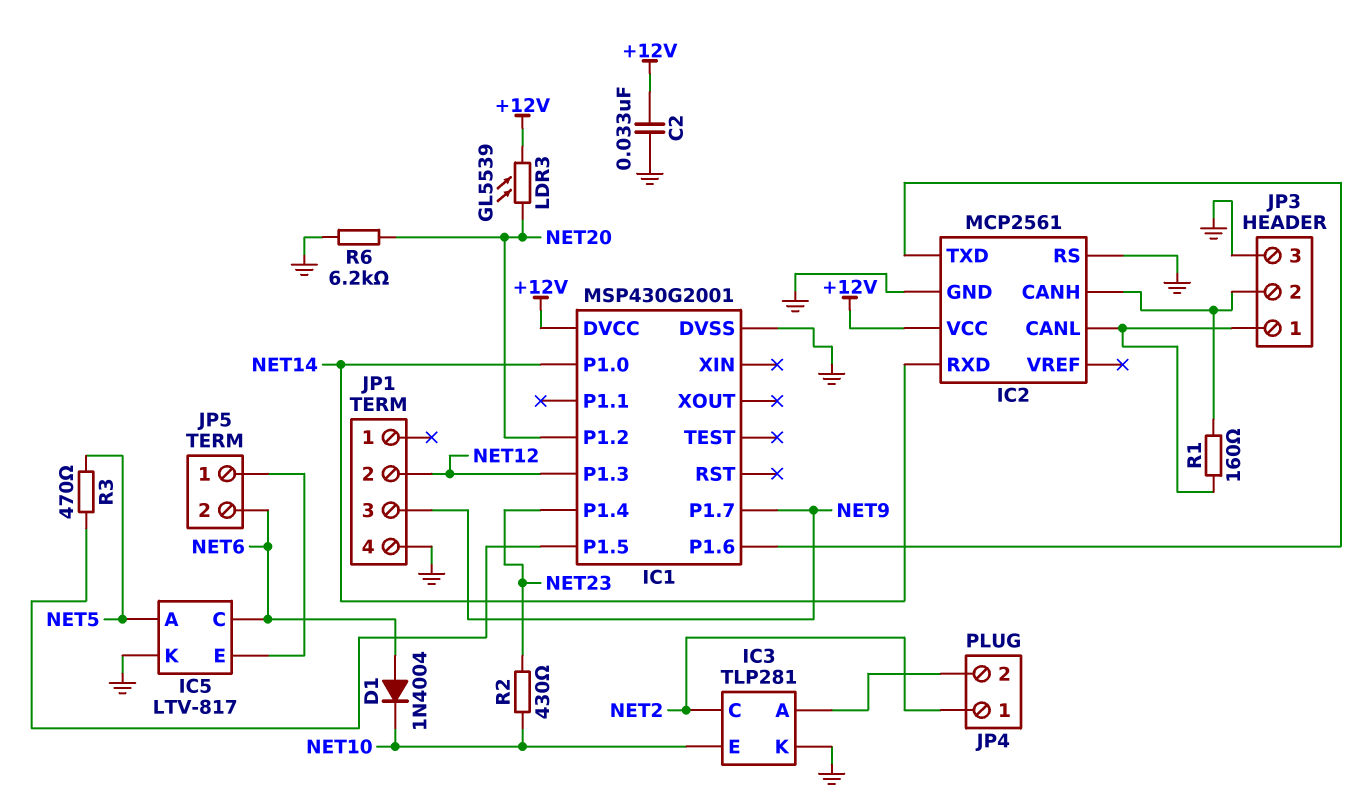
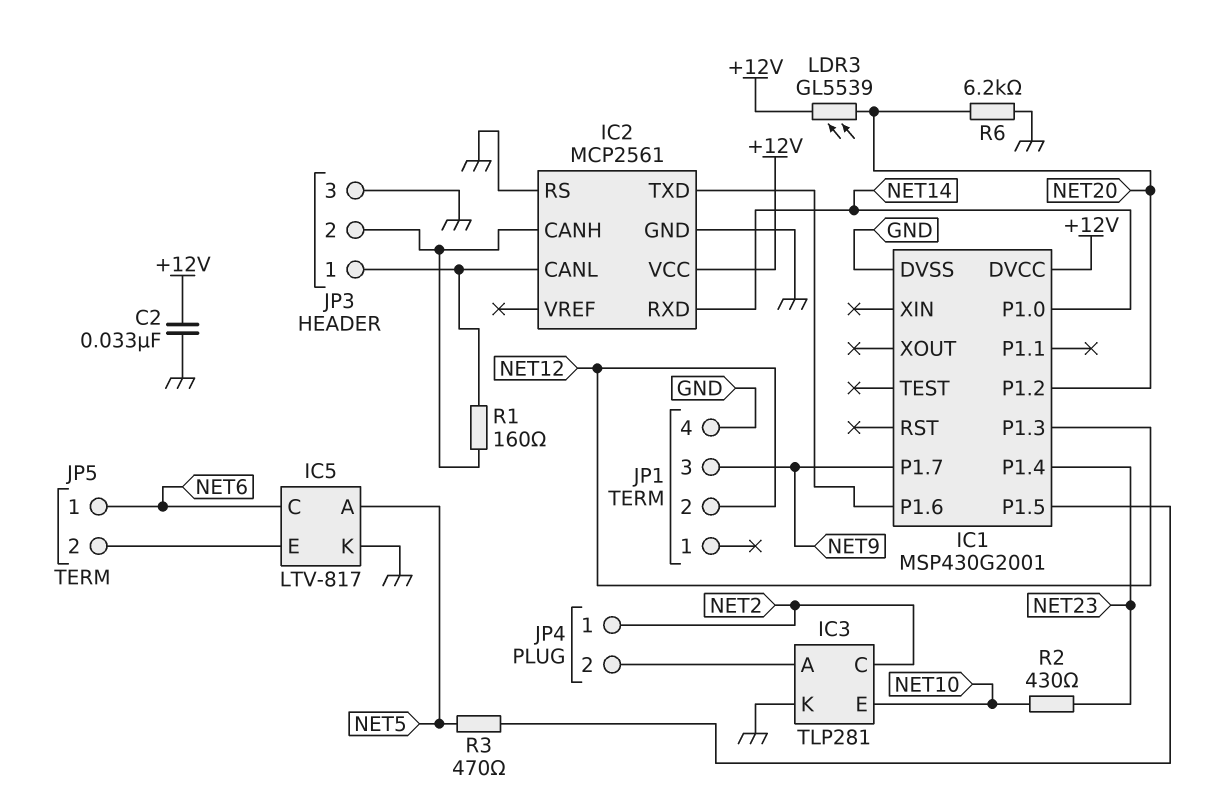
D1: diode 1N4004 (A NET6, K NET10) -> none
JP5 pin 1: IC5/E -> NET6
JP5 pin 2: NET6 -> IC5/E

